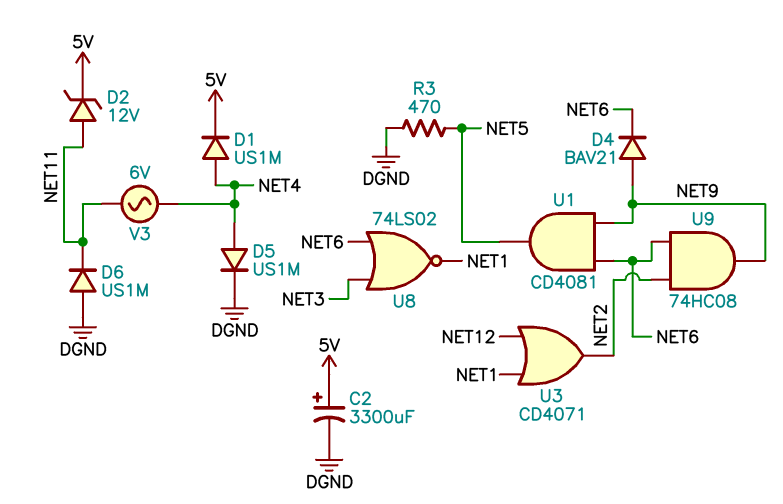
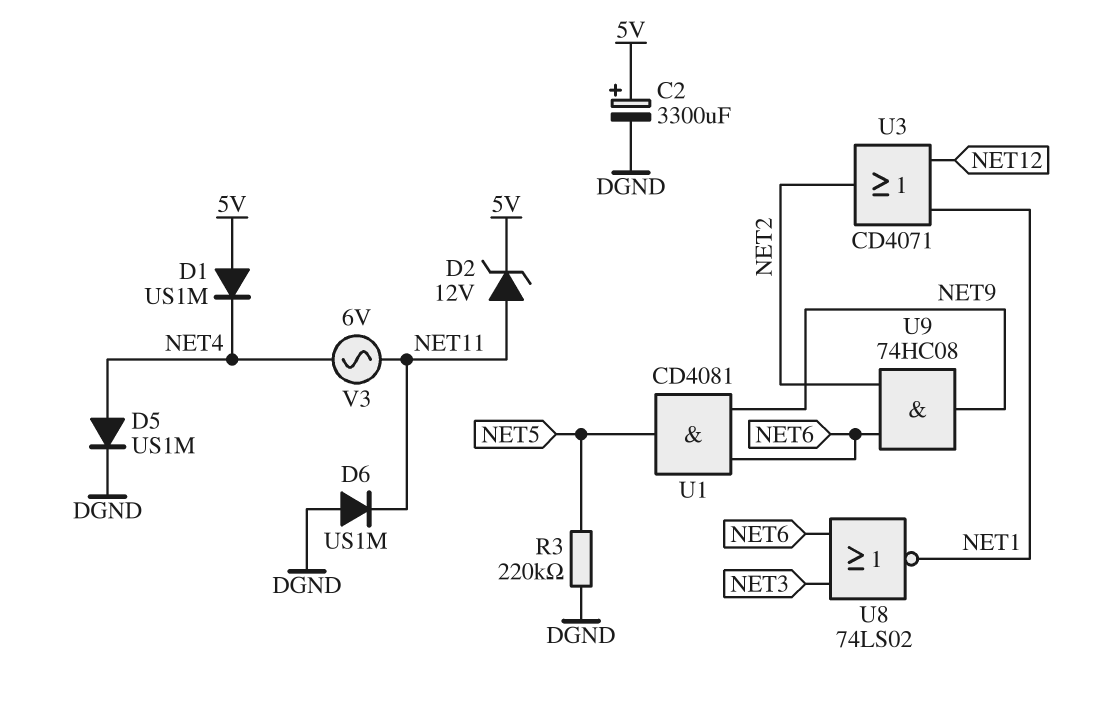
D1: diode US1M (A NET4, K 5V) -> diode US1M (A 5V, K NET4)
D4: diode BAV21 (A NET9, K NET6) -> none
R3: 470 (DGND, NET5) -> 220k (DGND, NET5)

